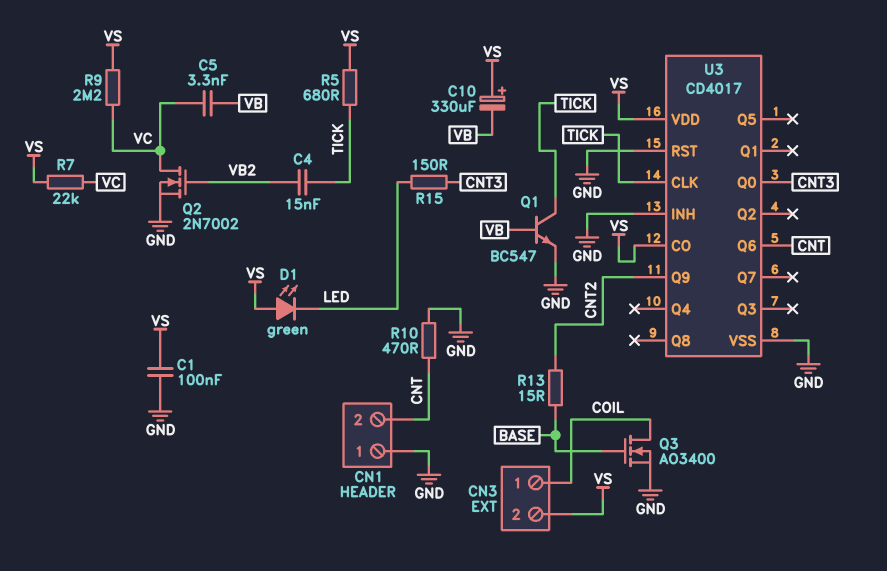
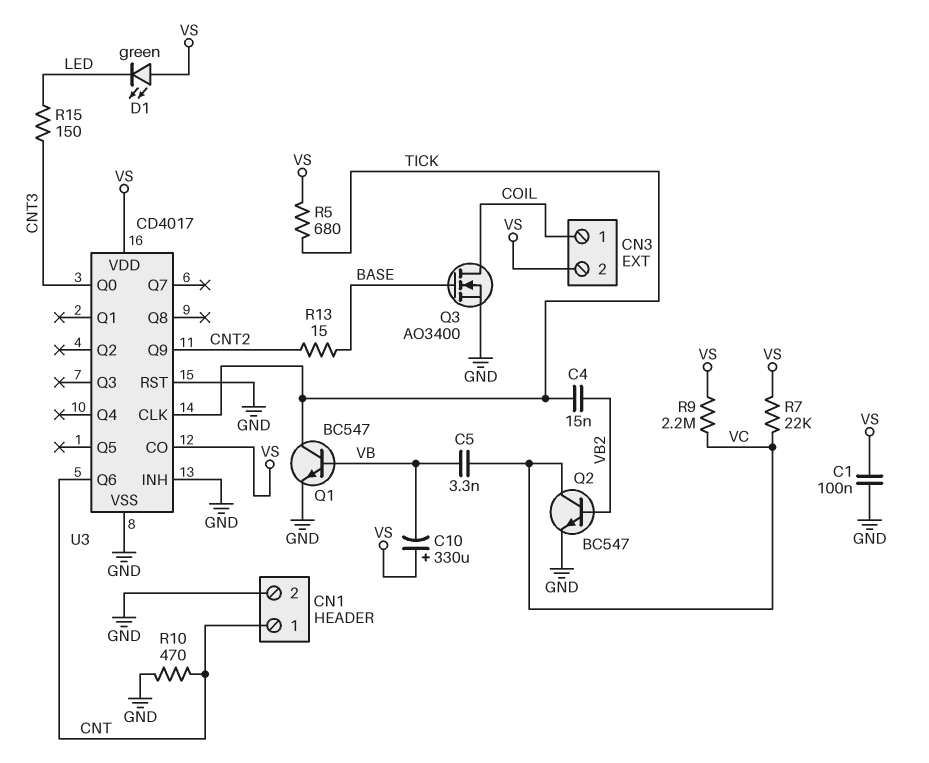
CN1 pin 1: GND -> CNT
CN1 pin 2: CNT -> GND
Q2: NMOS 2N7002 (G VB2, D VC, S GND) -> NPN BC547 (B VB2, C VC, E GND)

